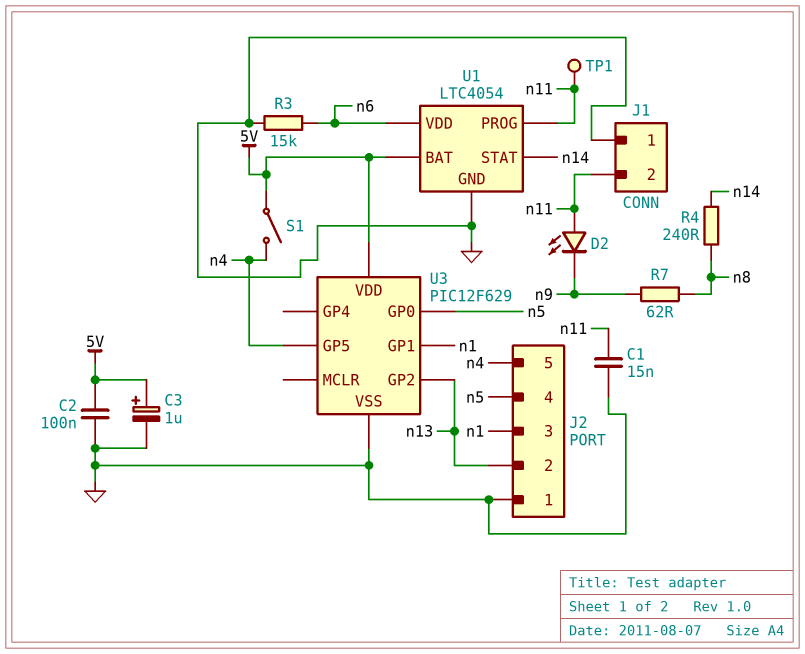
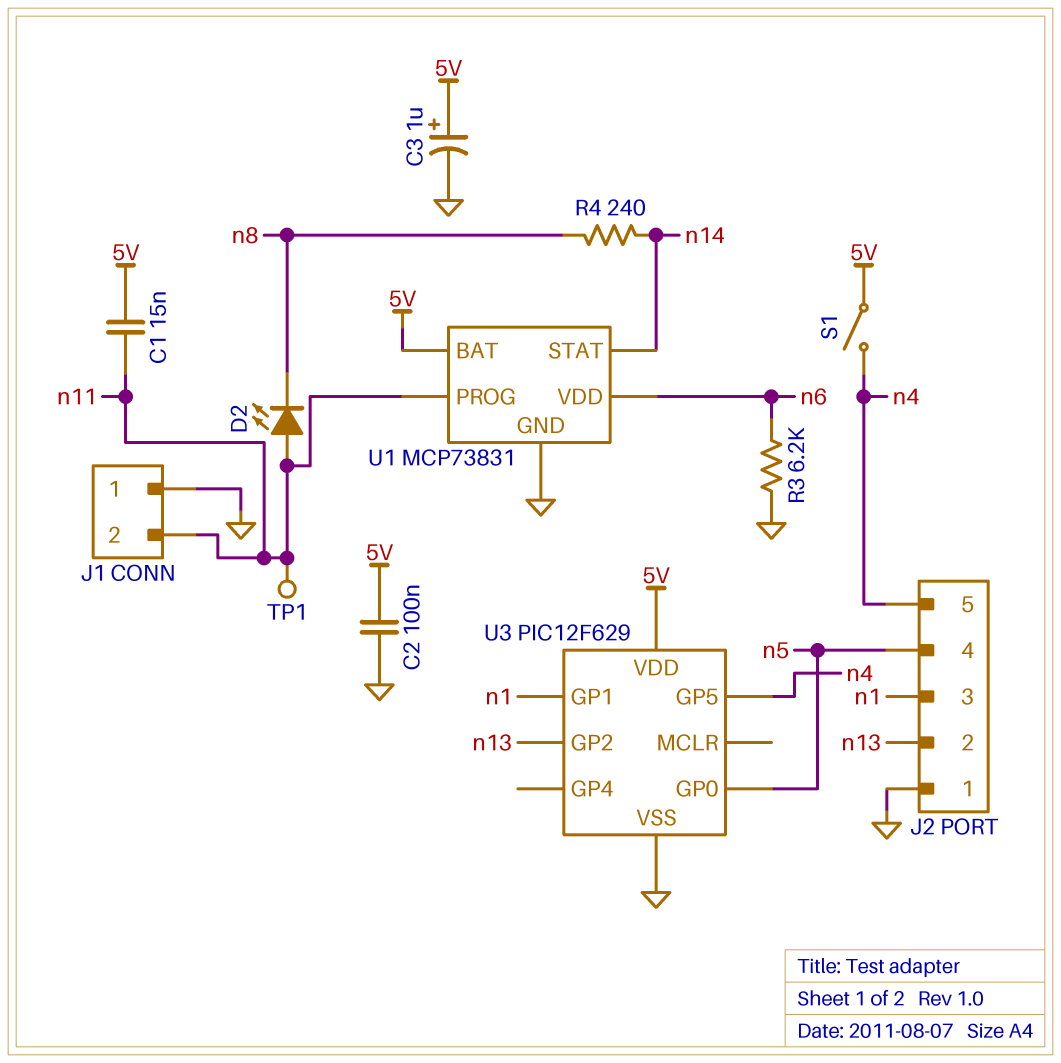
C1: 15nF (GND, n11) -> 15nF (5V, n11)
D2: LED (A n11, K n9) -> LED (A n11, K n8)
R3: 15k (GND, n6) -> 6.2k (GND, n6)
R7: 62 (n8, n9) -> none
U1: LTC4054 -> MCP73831

